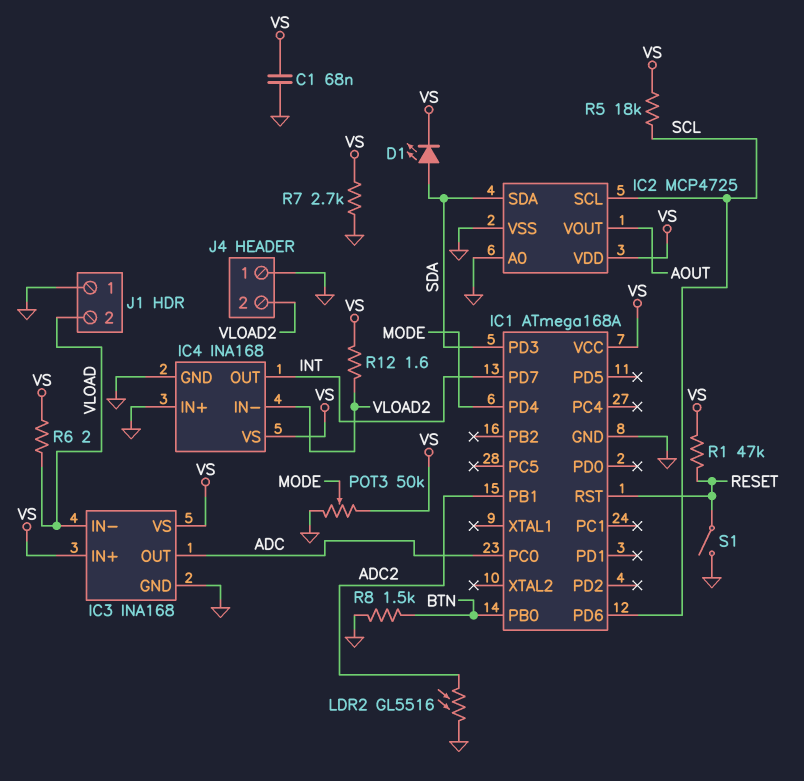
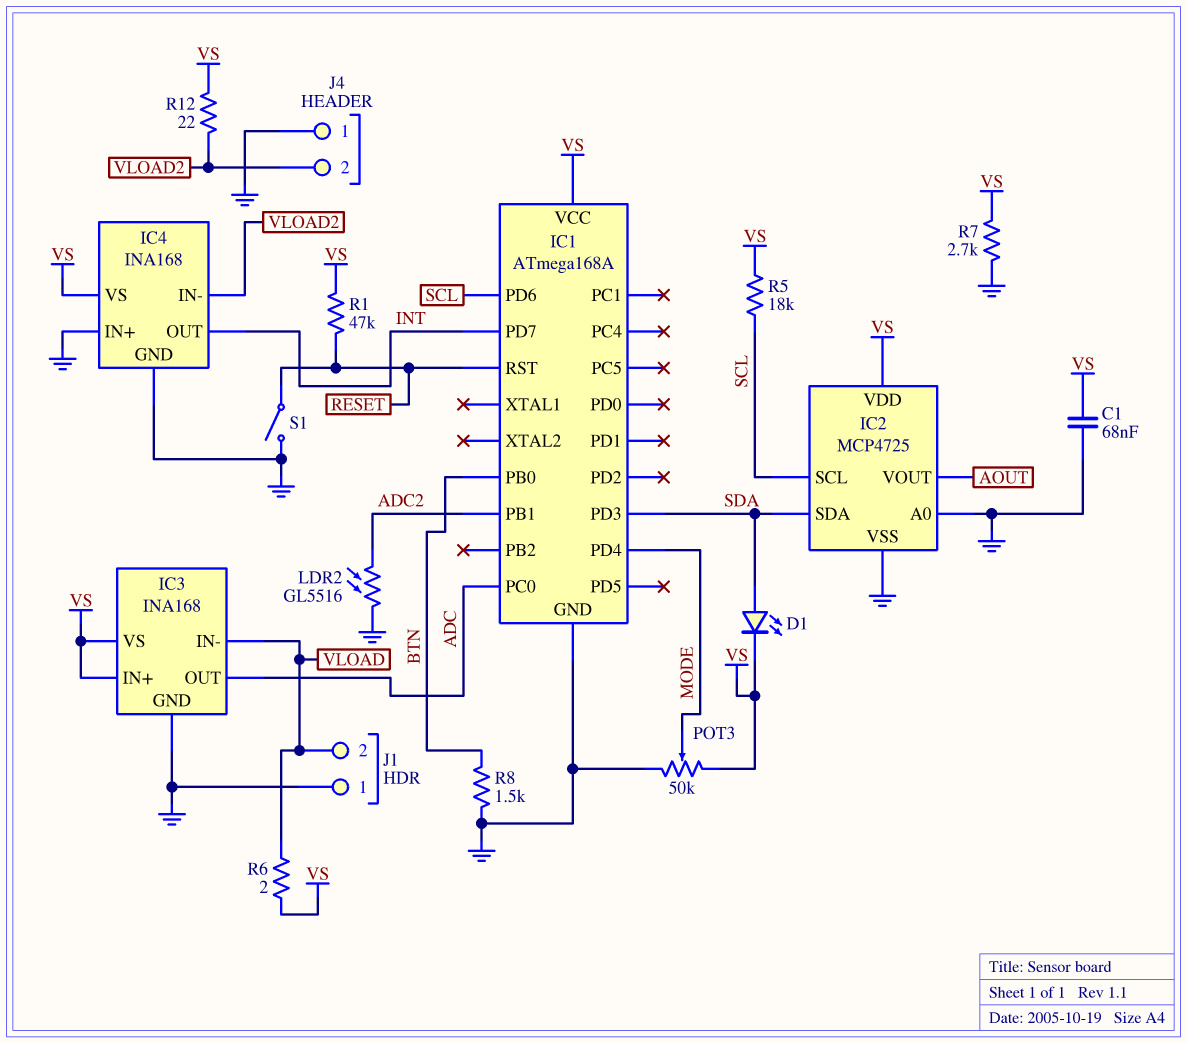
R12: 1.6 (VLOAD2, VS) -> 22 (VLOAD2, VS)

